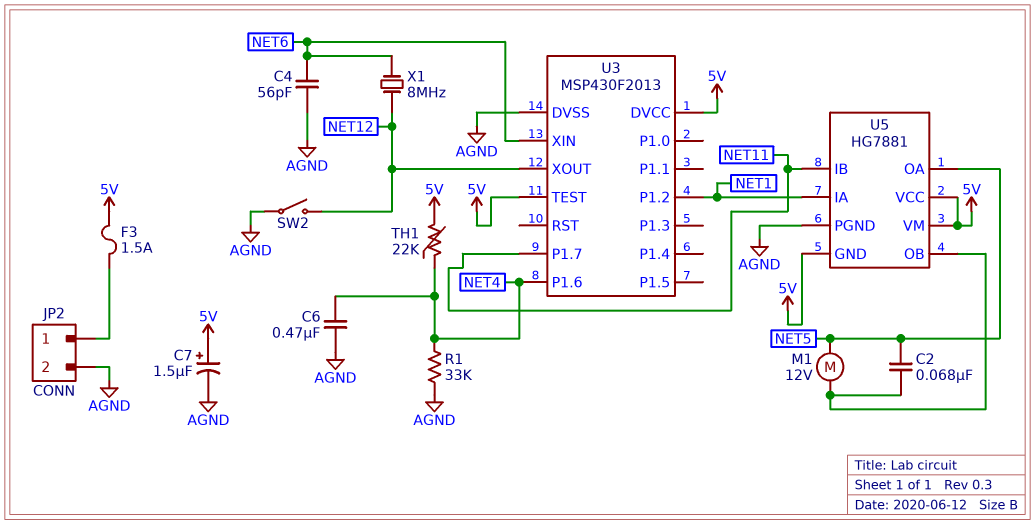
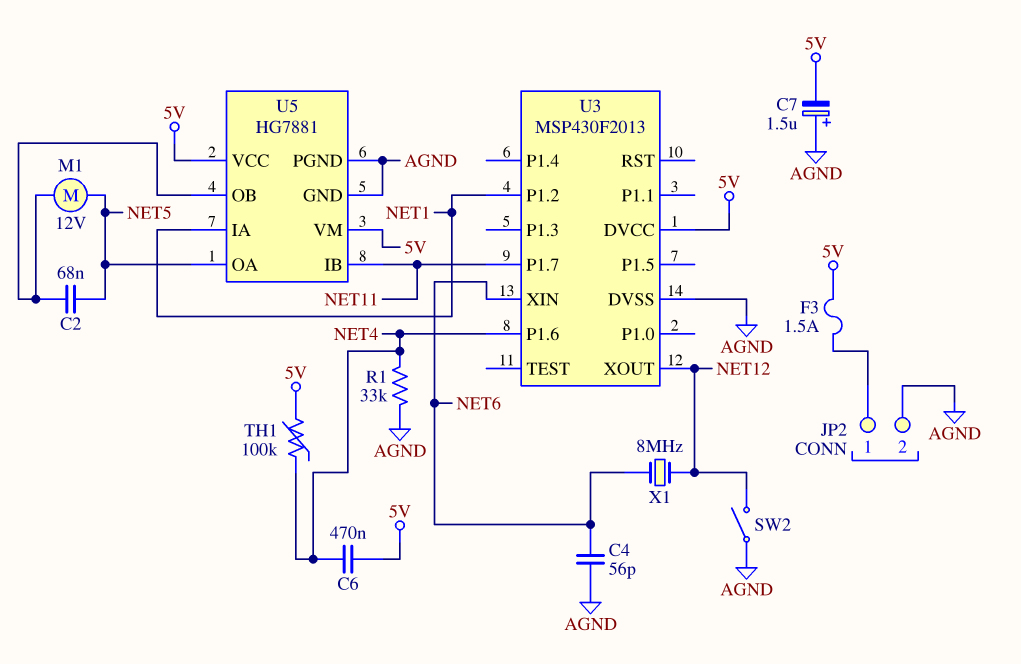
C6: 470nF (AGND, NET4) -> 470nF (5V, NET4)
C7: 1.5uF (plus 5V, minus AGND) -> 1.5uF (plus AGND, minus 5V)
TH1: 22k (5V, NET4) -> 100k (5V, NET4)
U3 pin TEST: 5V -> none
U5 pin GND: 5V -> AGND

